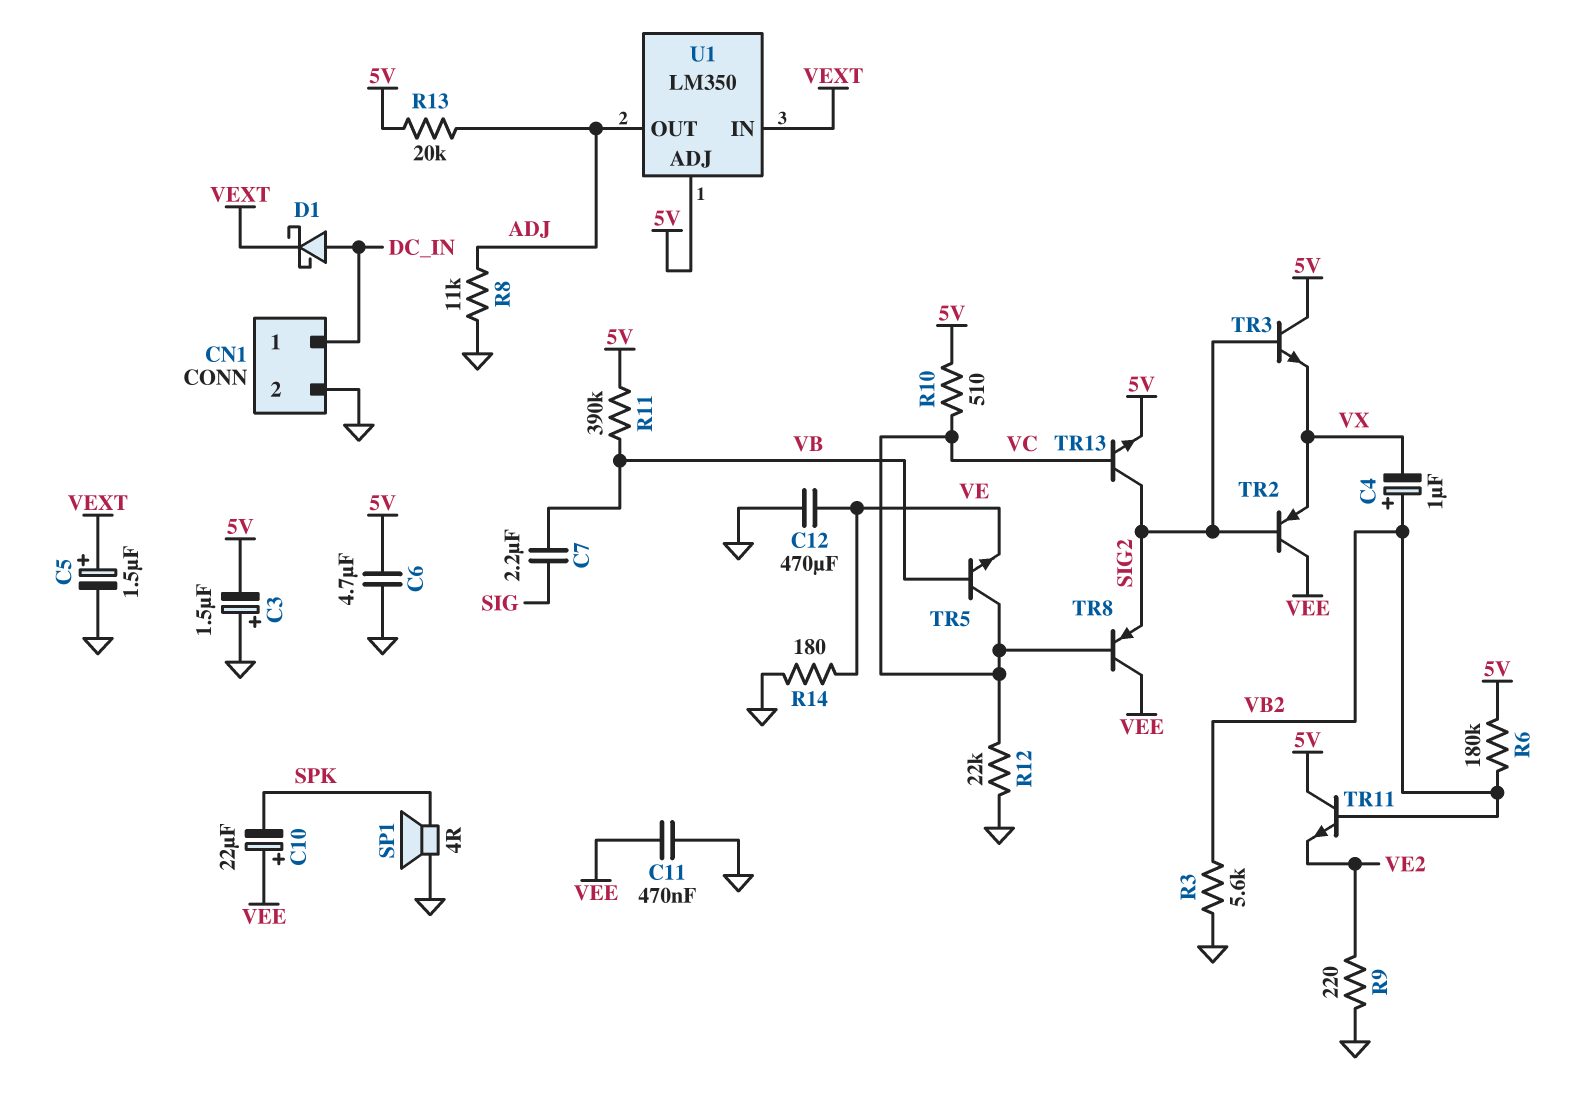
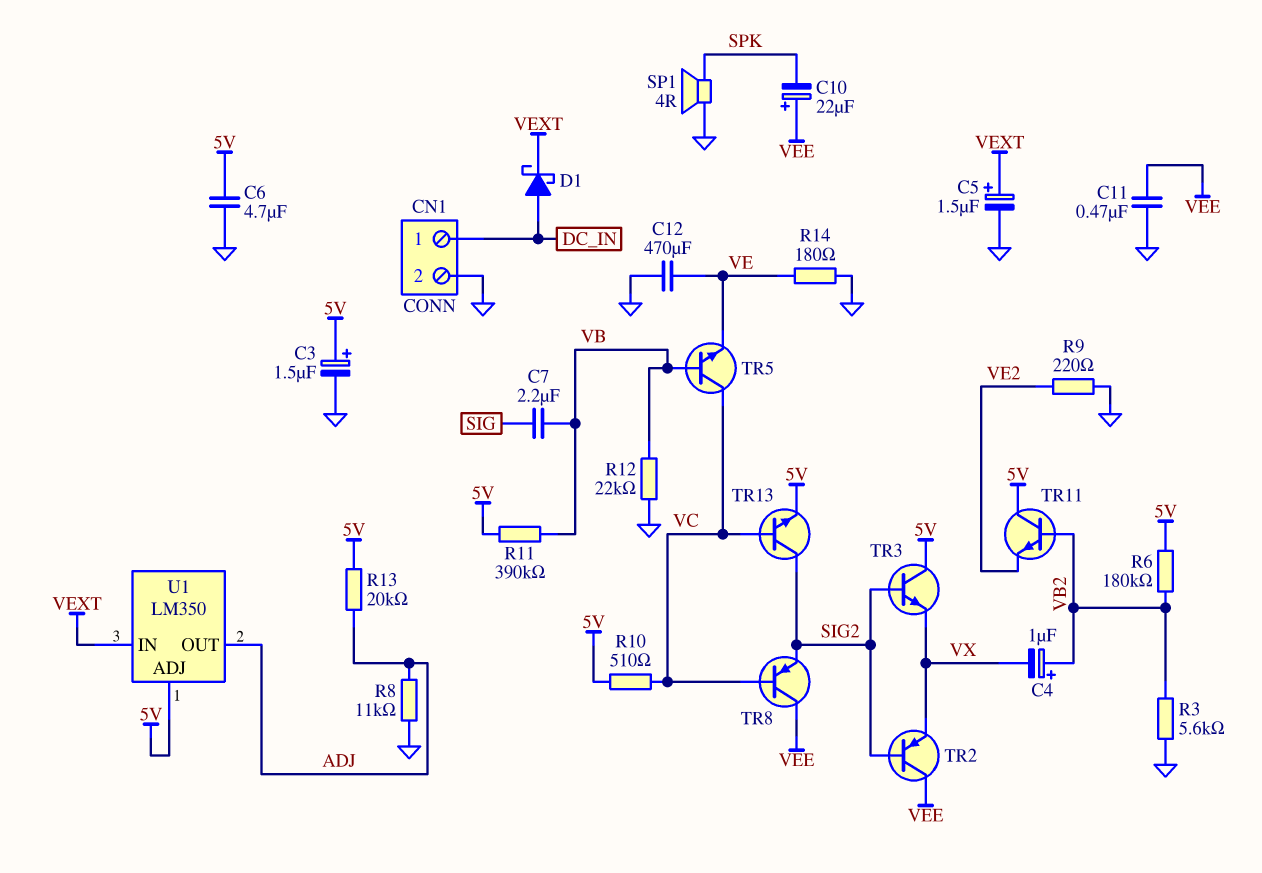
C3: 1.5uF (plus GND, minus 5V) -> 1.5uF (plus 5V, minus GND)
R12: 22k (GND, VC) -> 22k (GND, VB)

